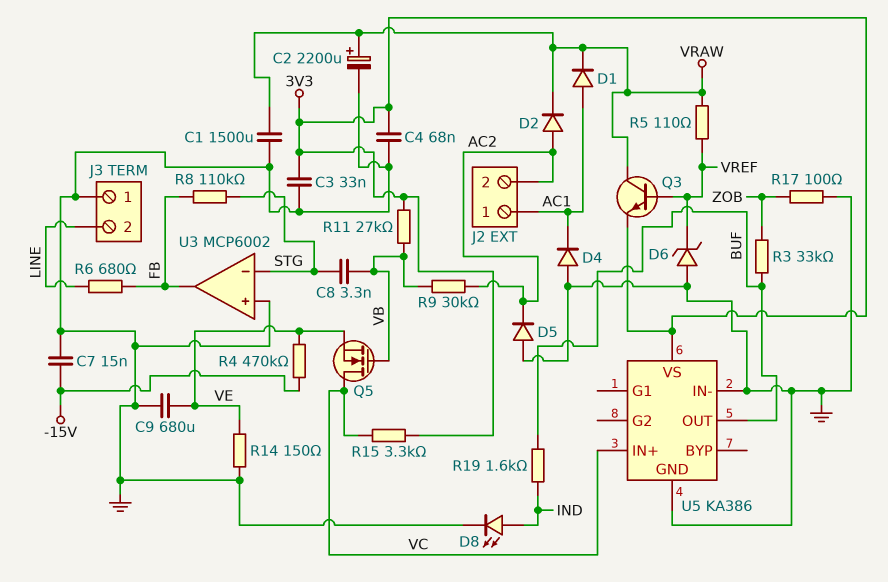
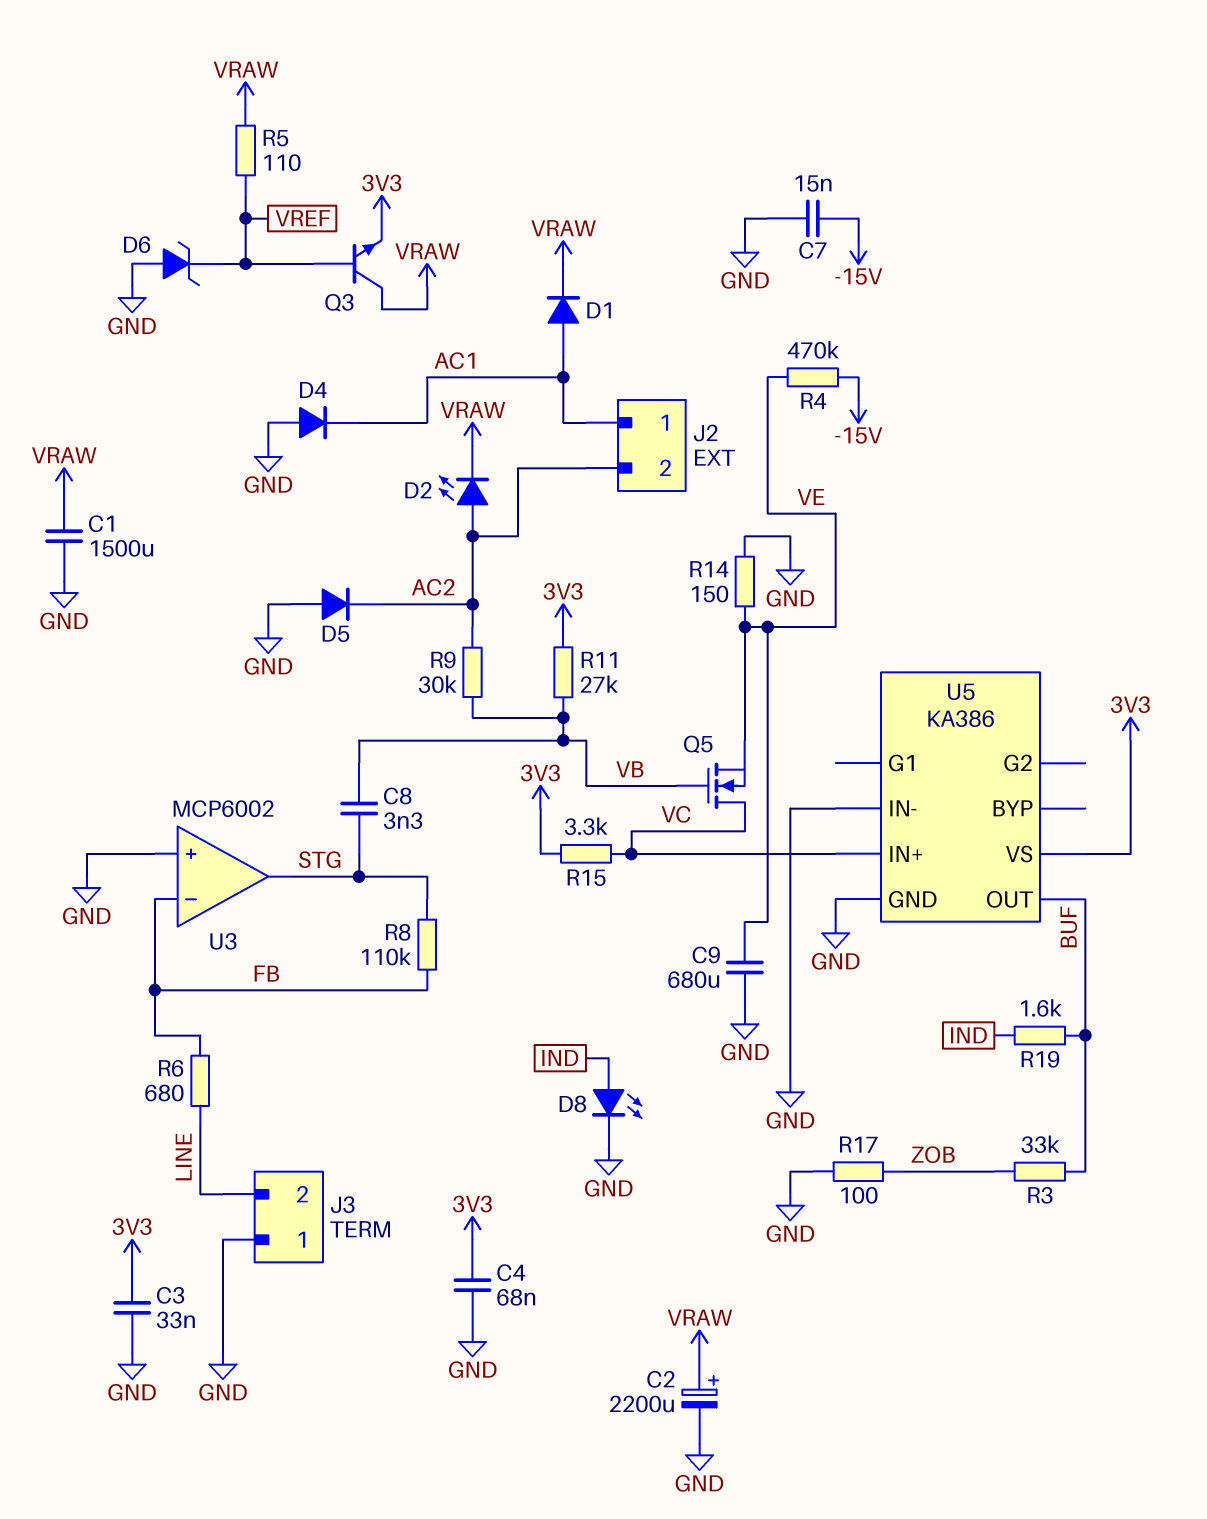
D2: diode (A AC2, K VRAW) -> LED (A AC2, K VRAW)
U3 pin in-: STG -> FB
U3 pin out: FB -> STG

